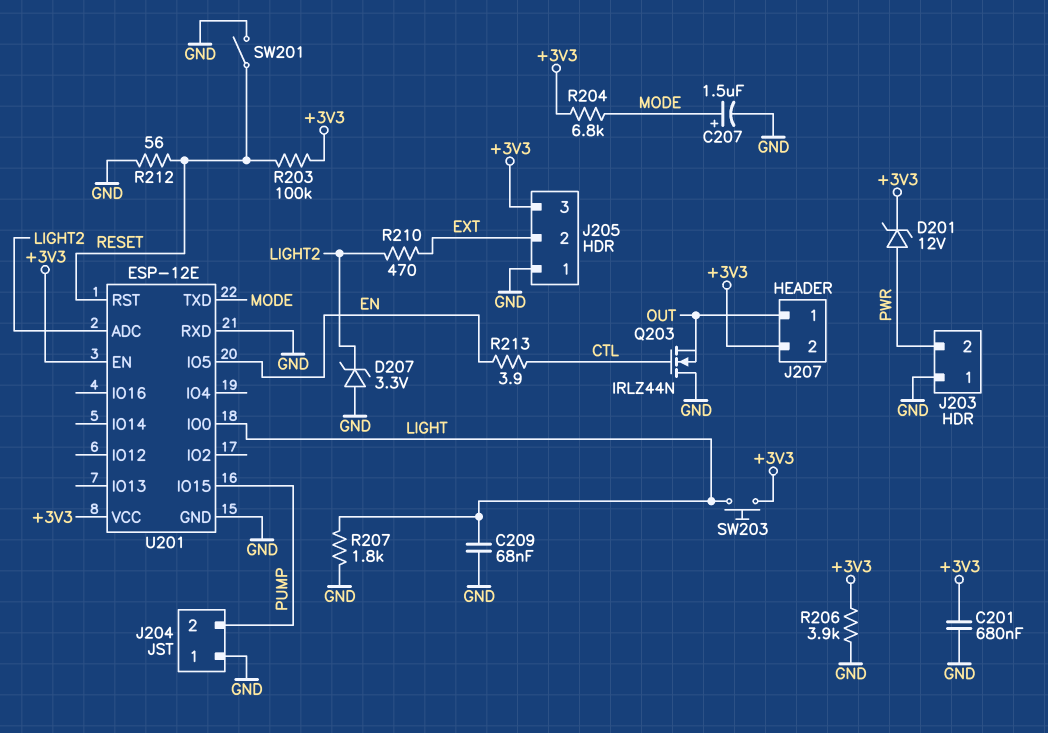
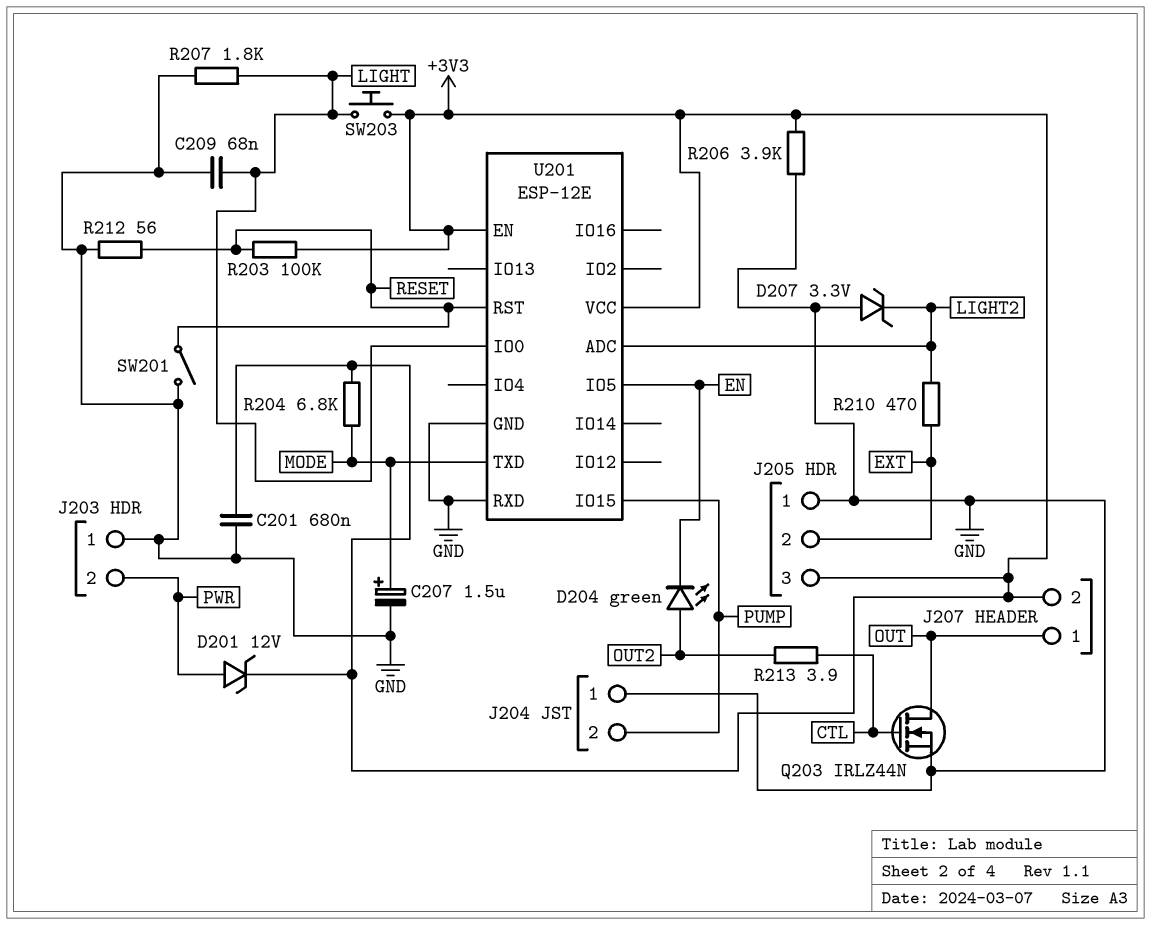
D204: none -> LED green (A OUT2, K EN)
Q203: NMOS IRLZ44N (G CTL, D GND, S OUT) -> NMOS IRLZ44N (G CTL, D OUT, S GND)
R213: 3.9 (CTL, EN) -> 3.9 (CTL, OUT2)

